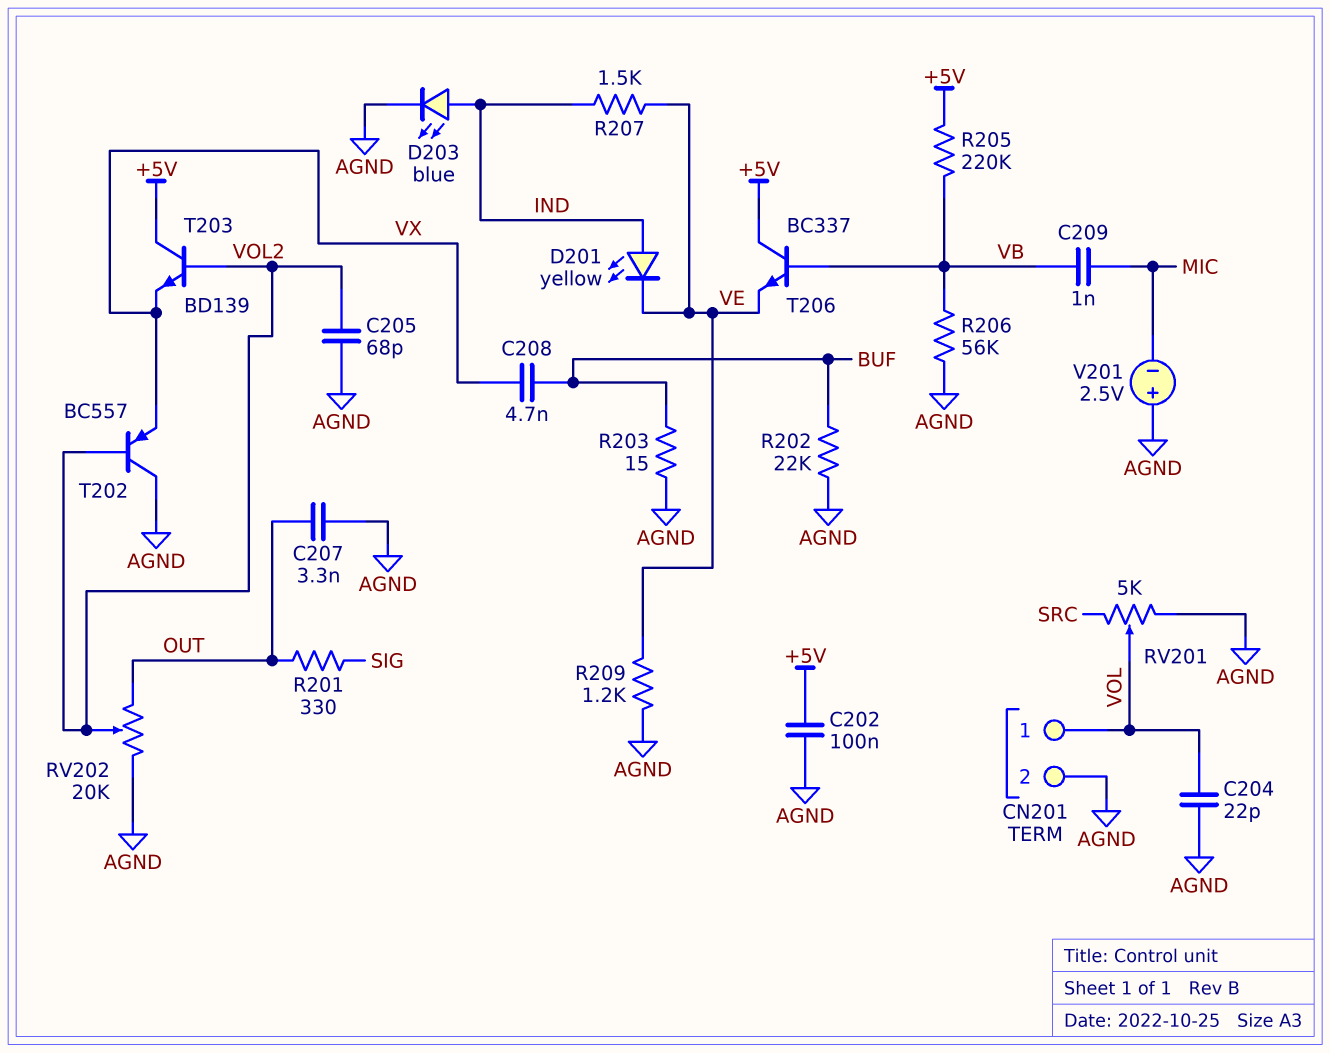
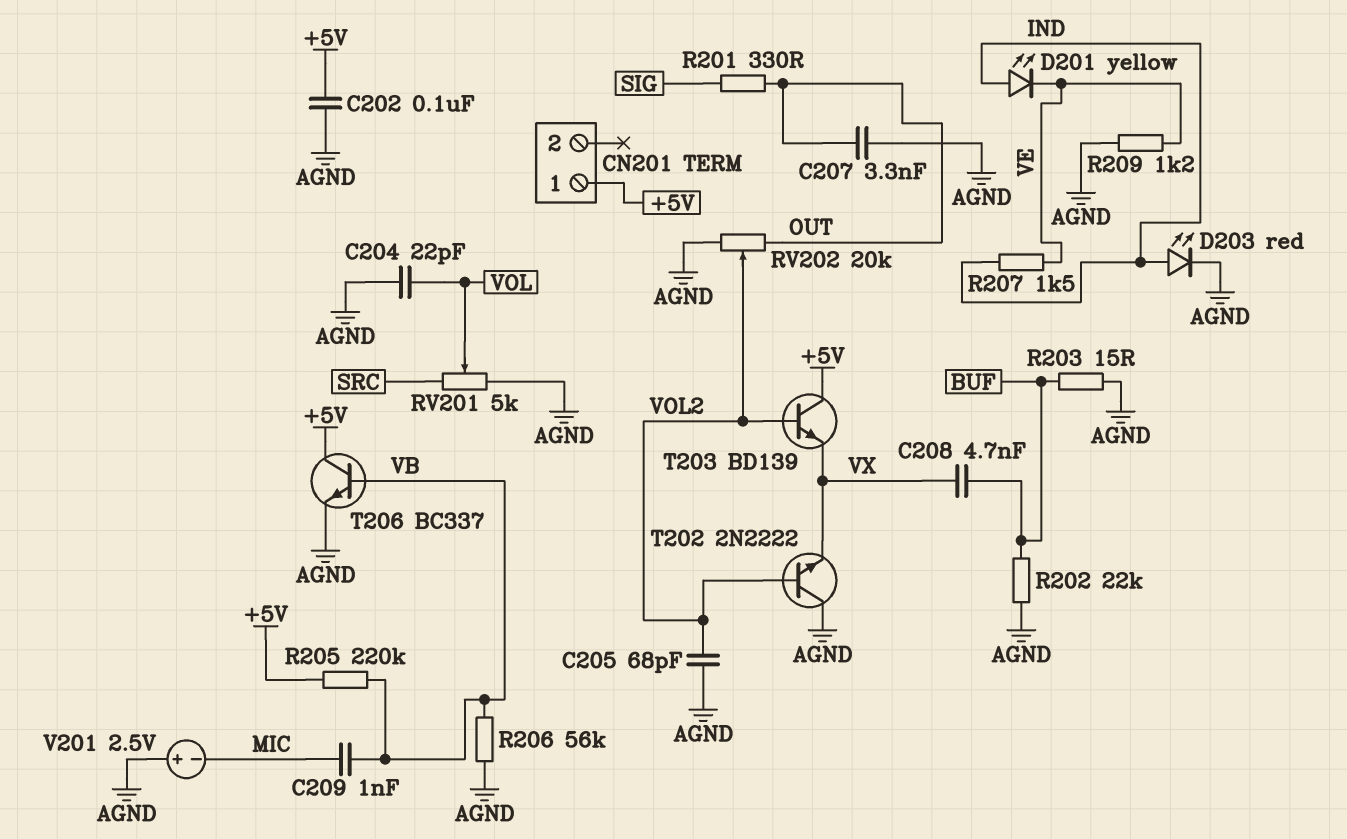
CN201 pin 1: VOL -> +5V
CN201 pin 2: AGND -> none
D203: LED blue (A IND, K AGND) -> LED red (A IND, K AGND)
T202: PNP BC557 (B VOL2, C AGND, E VX) -> NPN 2N2222 (B VOL2, C AGND, E VX)
T206: NPN BC337 (B VB, C +5V, E VE) -> NPN BC337 (B VB, C +5V, E AGND)

